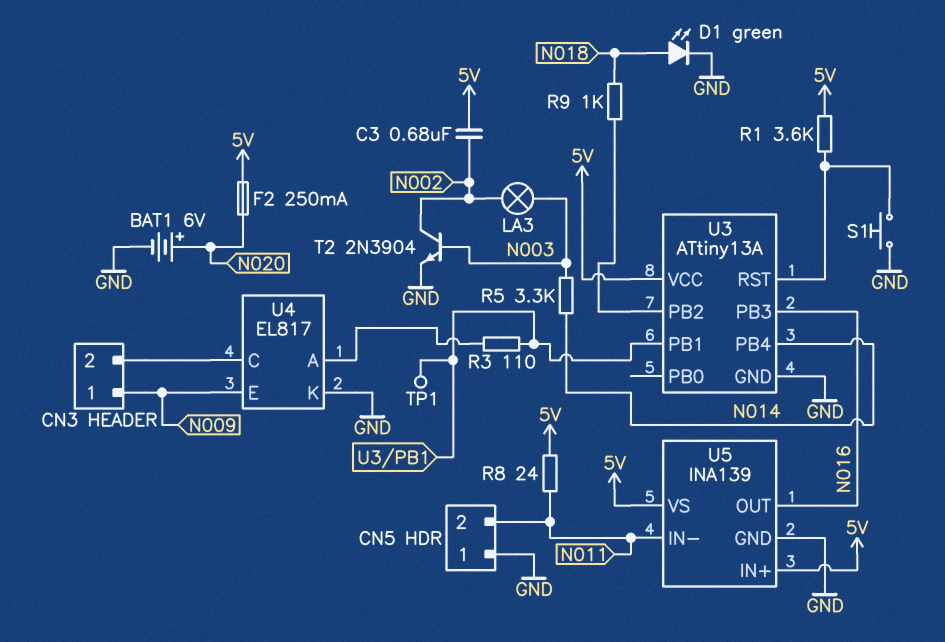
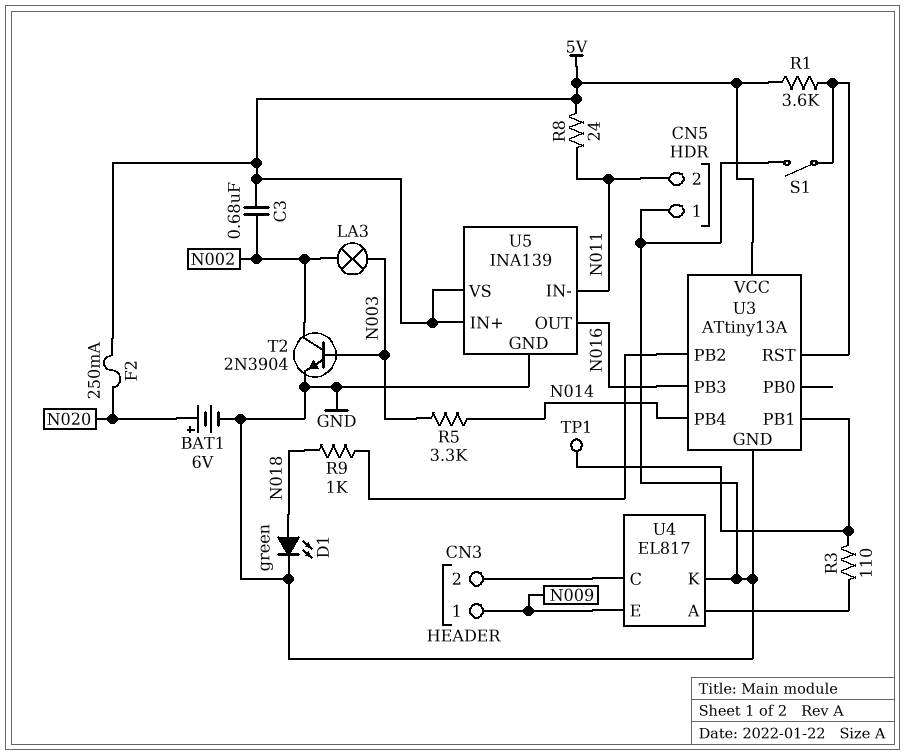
S1: button (GND, U3/RST) -> switch (GND, U3/RST)

